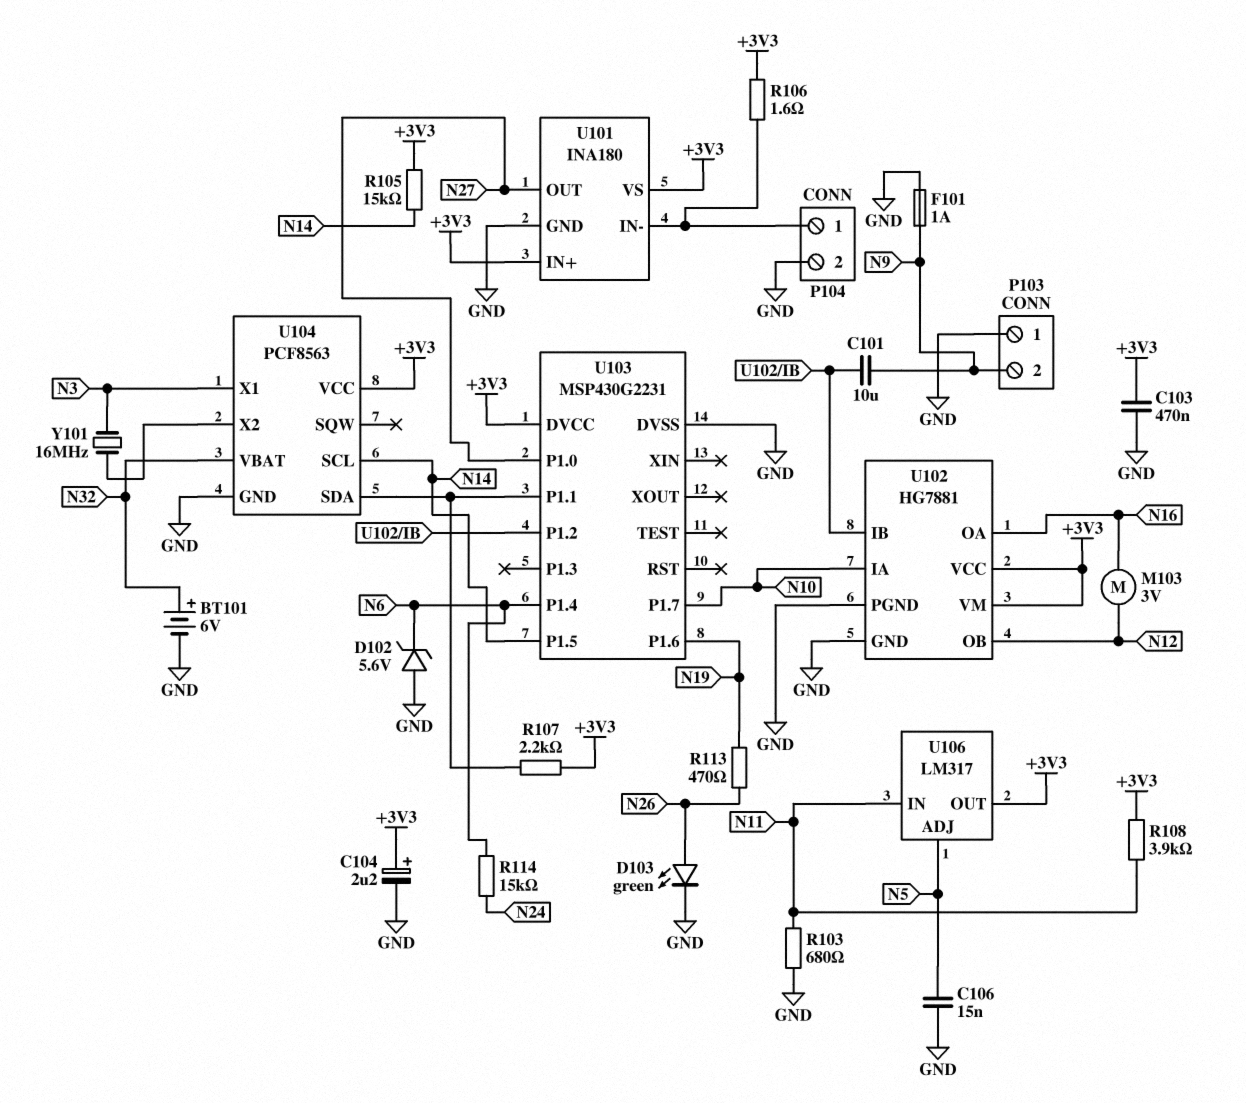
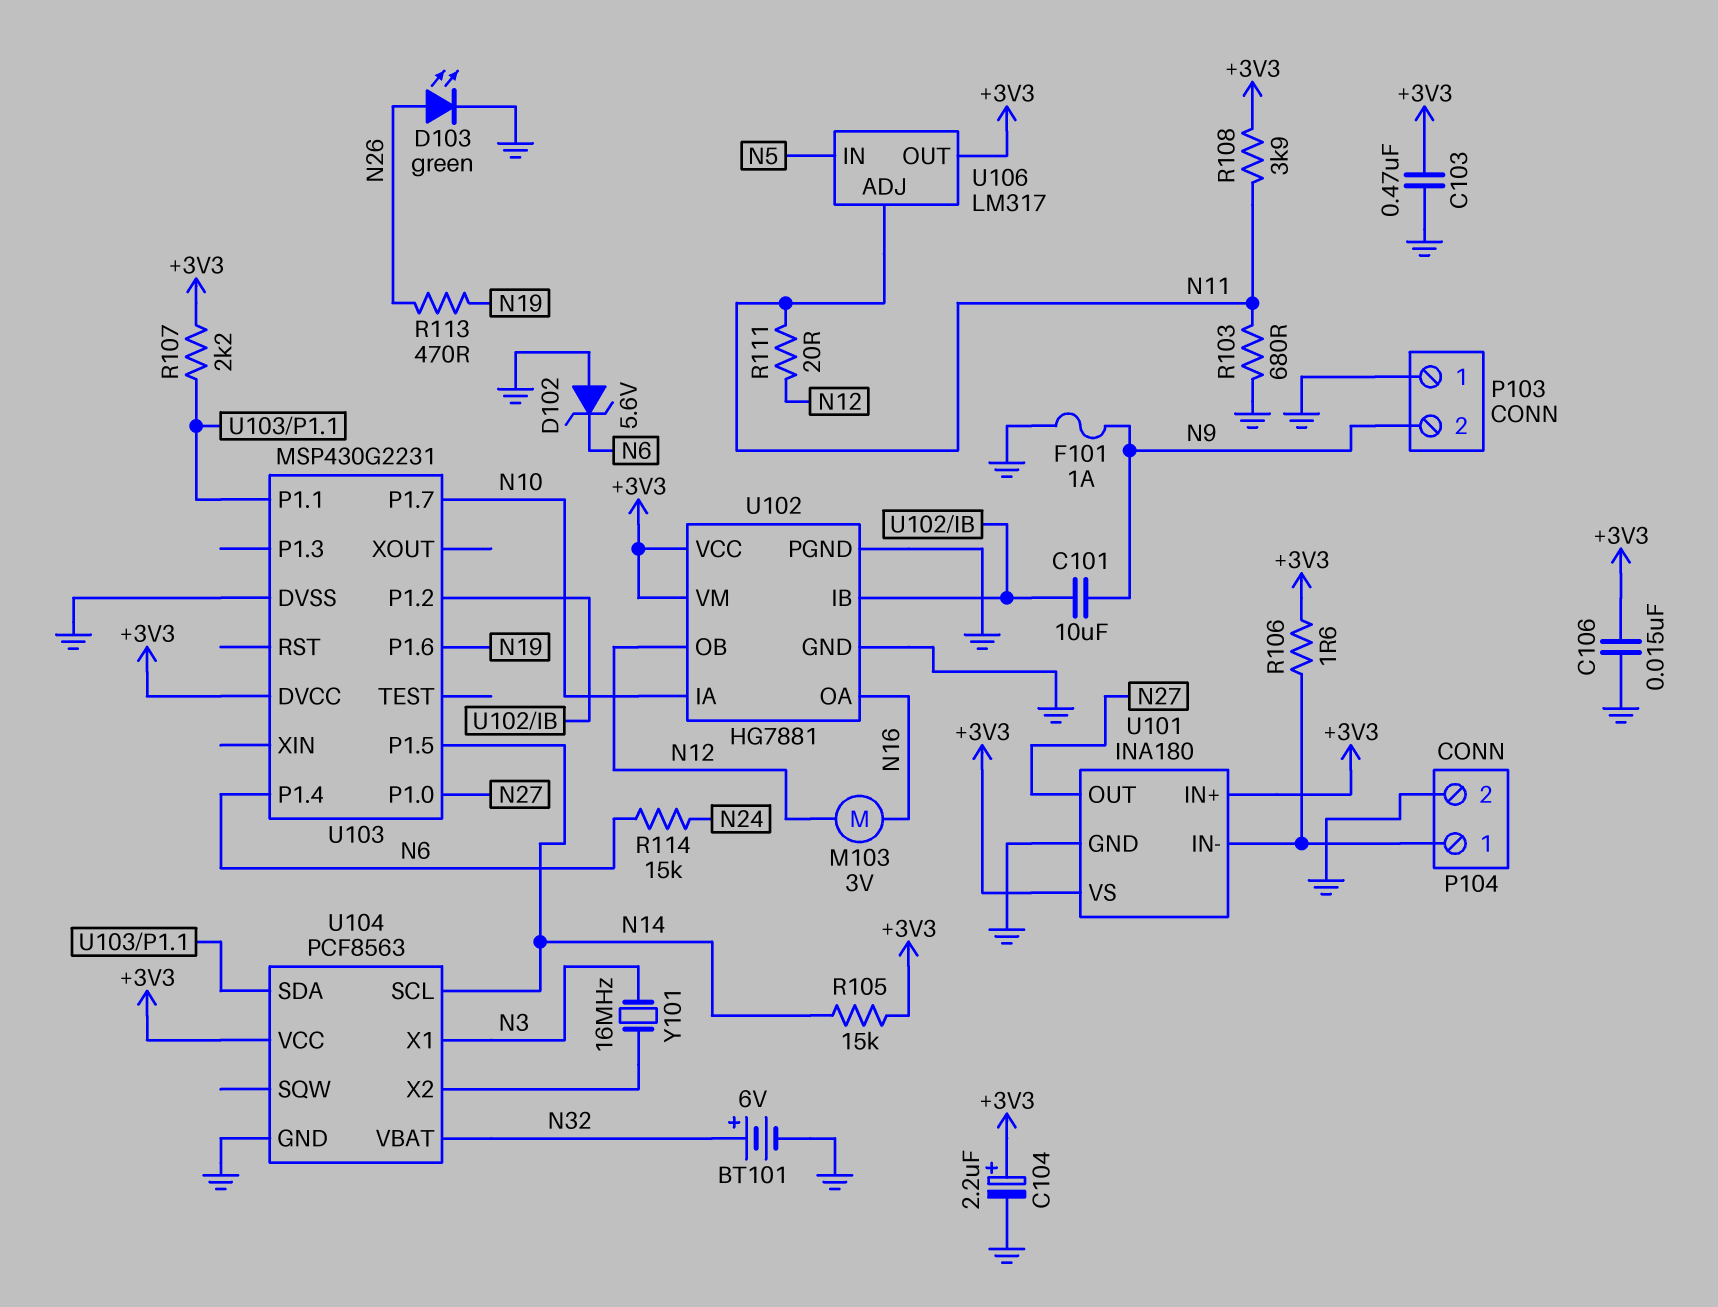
C106: 15nF (GND, N5) -> 15nF (+3V3, GND)
R111: none -> 20 (N11, N12)
U106 pin ADJ: N5 -> N11
U106 pin IN: N11 -> N5

